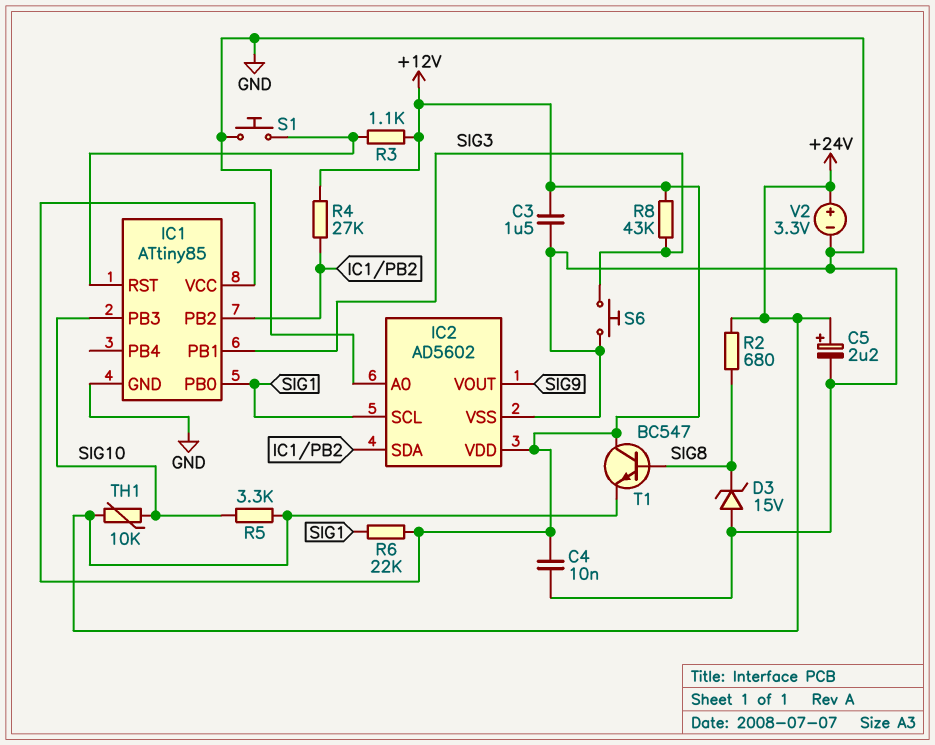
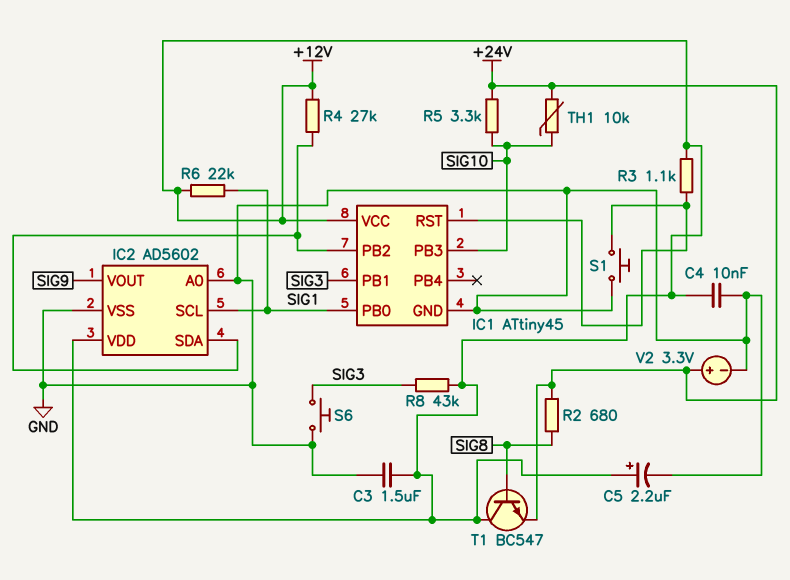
C5: 2.2uF (plus +24V, minus GND) -> 2.2uF (plus +12V, minus GND)
D3: zener 15V (A GND, K SIG8) -> none
IC1: ATtiny85 -> ATtiny45

